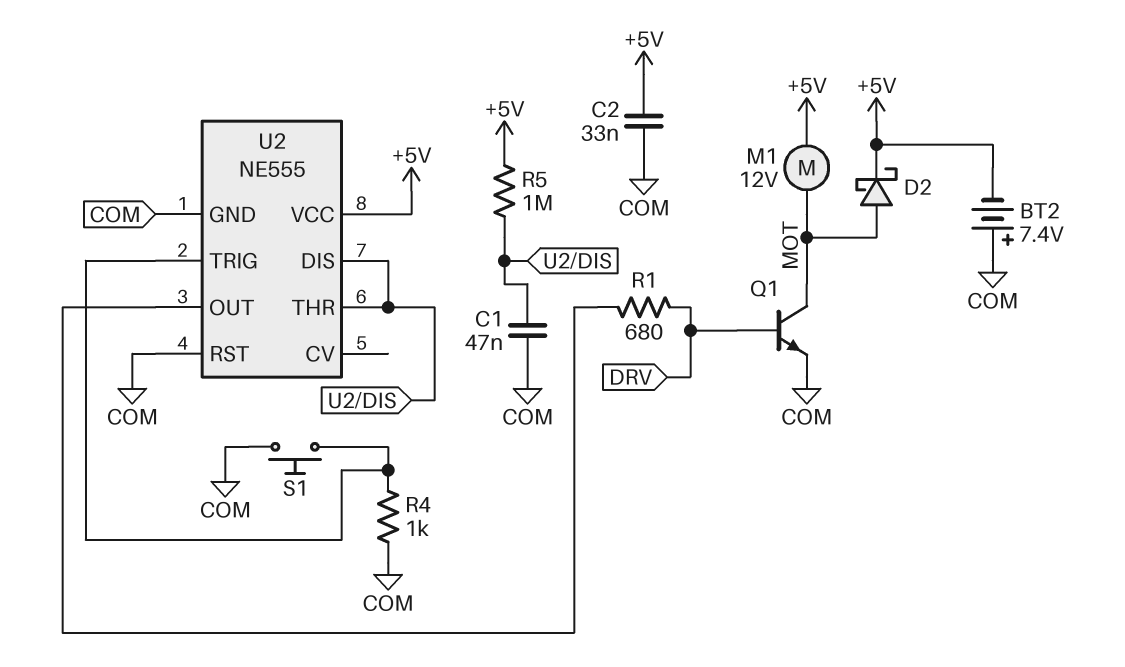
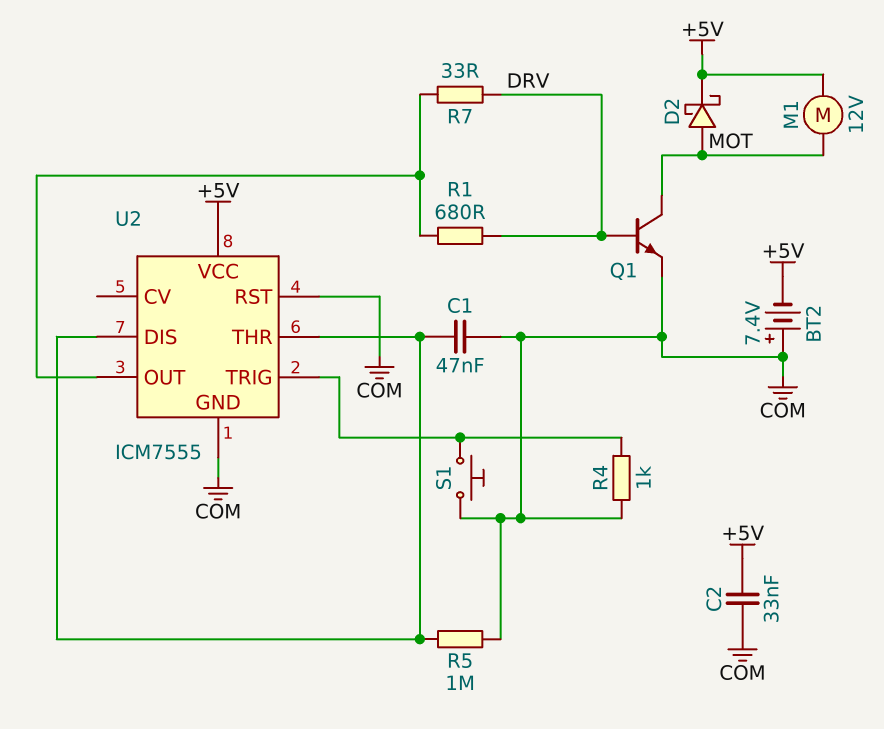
R5: 1M (+5V, U2/DIS) -> 1M (COM, U2/DIS)
R7: none -> 33 (DRV, U2/OUT)
U2: NE555 -> ICM7555

